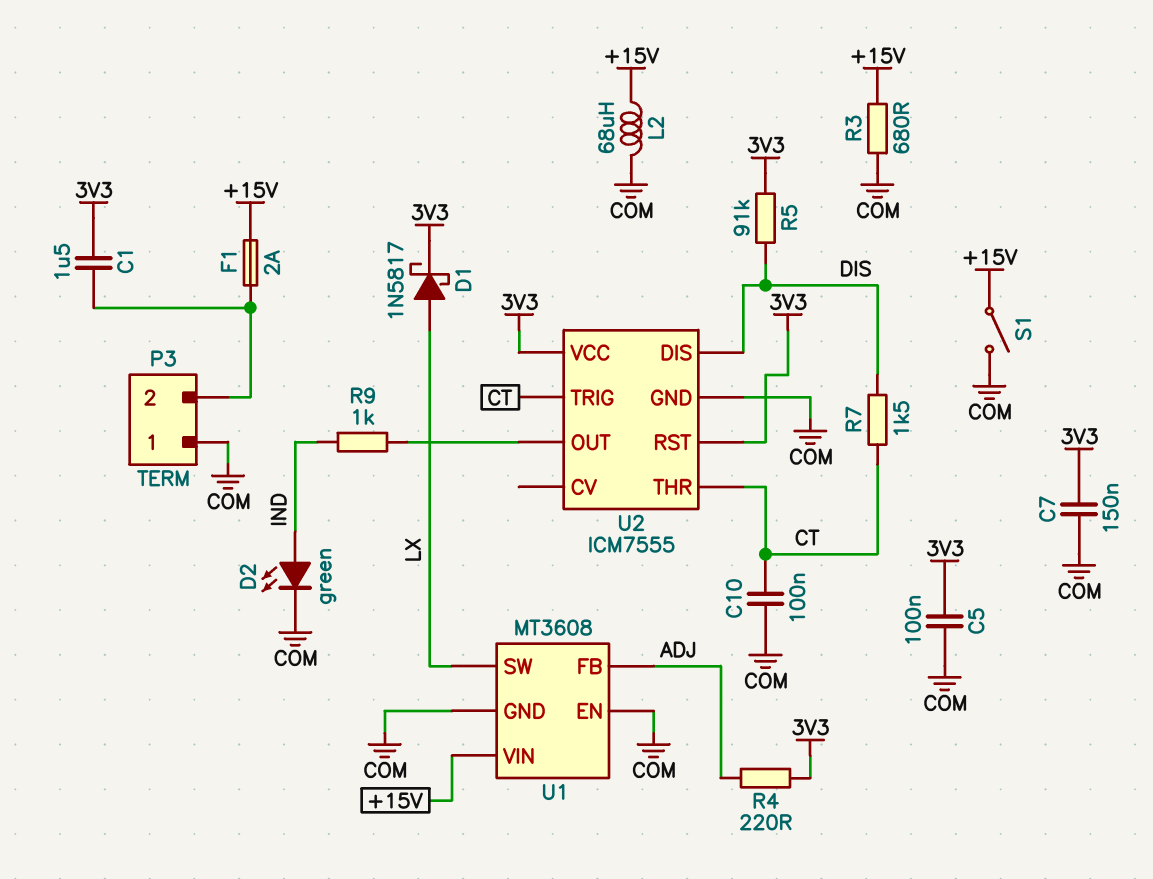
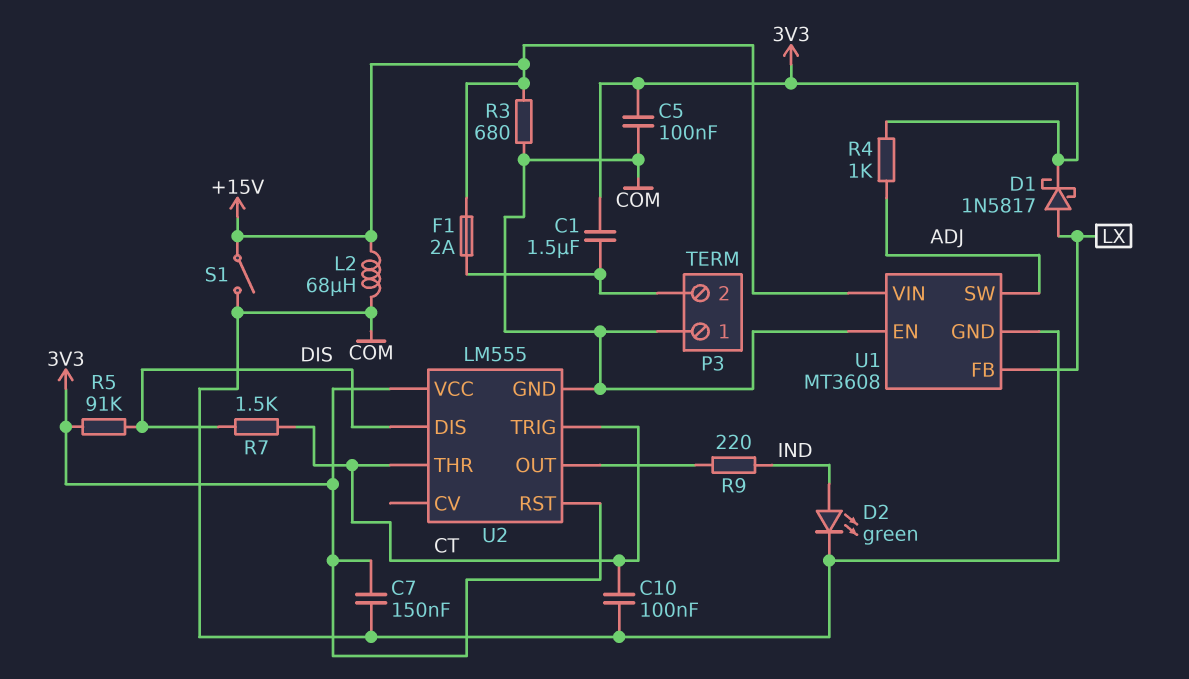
R4: 220 (3V3, ADJ) -> 1k (3V3, ADJ)
R9: 1k (IND, U2/OUT) -> 220 (IND, U2/OUT)
U1 pin FB: ADJ -> LX
U1 pin SW: LX -> ADJ
U2: ICM7555 -> LM555

